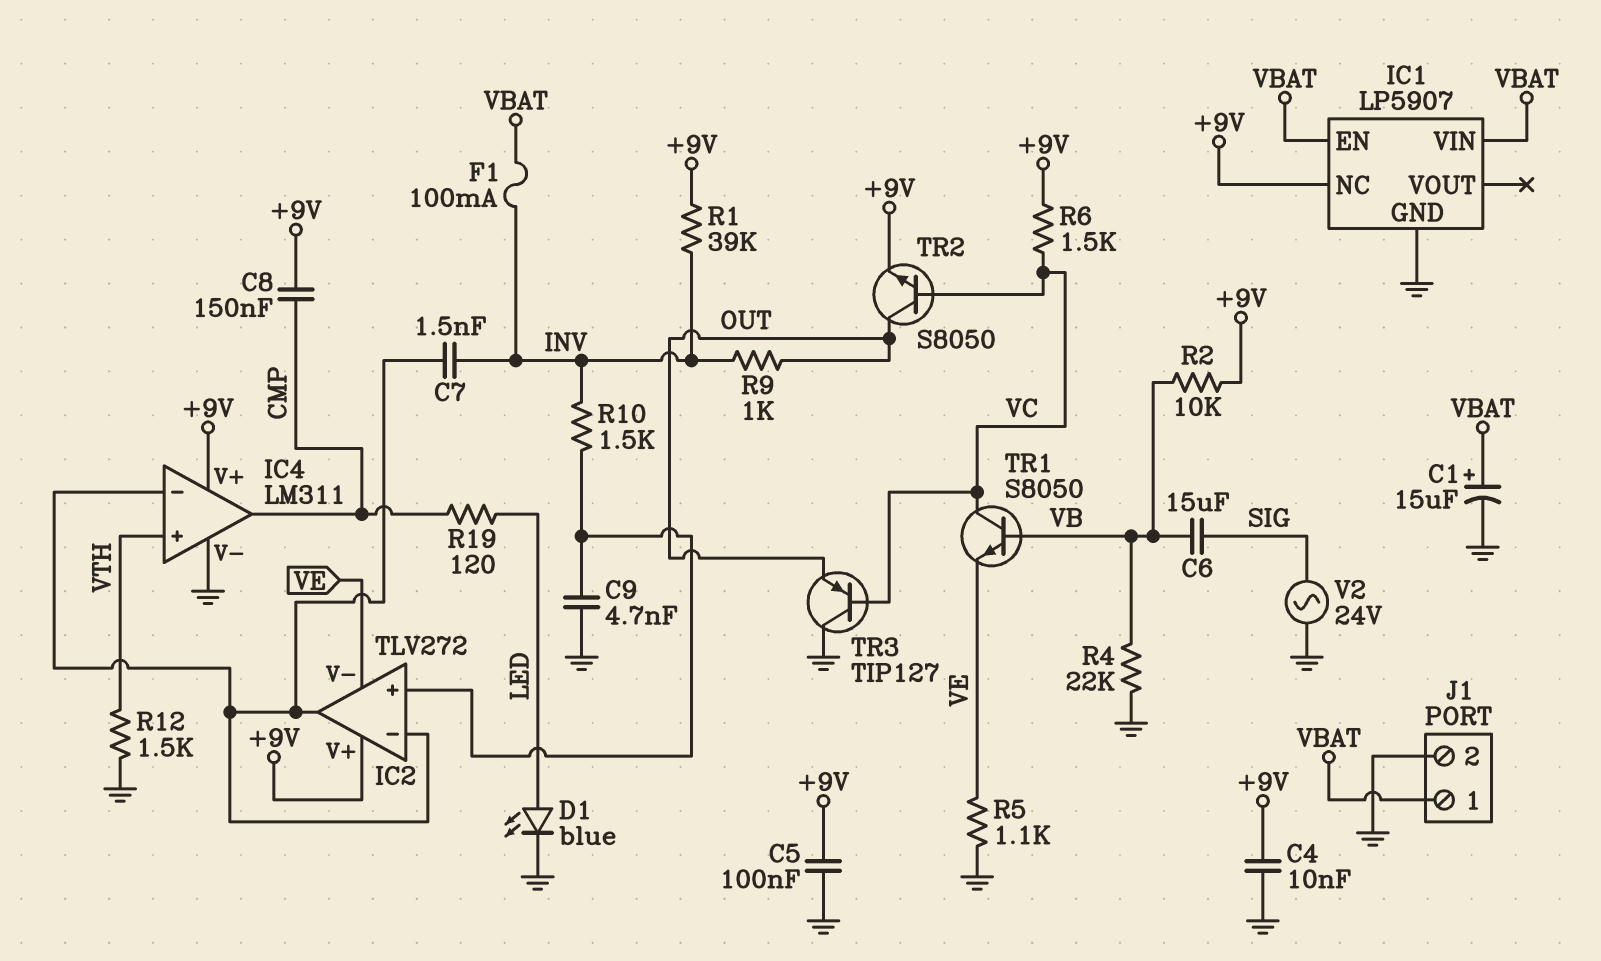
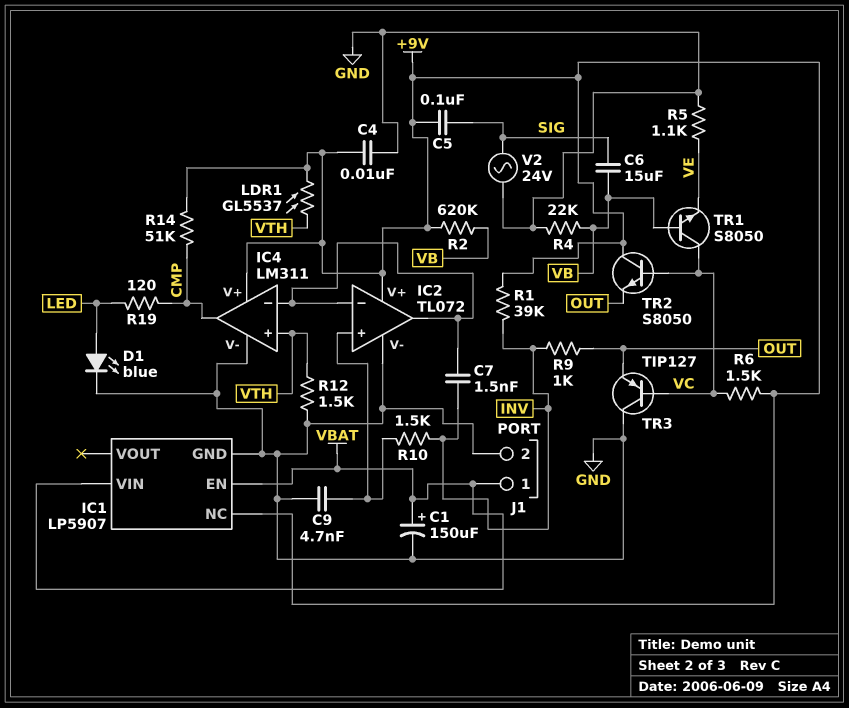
C1: 15uF (plus VBAT, minus GND) -> 150uF (plus VBAT, minus GND)
C5: 100nF (+9V, GND) -> 100nF (+9V, SIG)
C8: 150nF (+9V, CMP) -> none
F1: 100mA (INV, VBAT) -> none
IC2: TLV272 -> TL072
IC2 pin V-: VE -> GND
LDR1: none -> GL5537 (+9V, VTH)
R2: 10k (+9V, VB) -> 620k (+9V, VB)
R14: none -> 51k (+9V, CMP)
TR2: NPN S8050 (B VC, C OUT, E +9V) -> NPN S8050 (B VC, C +9V, E OUT)

